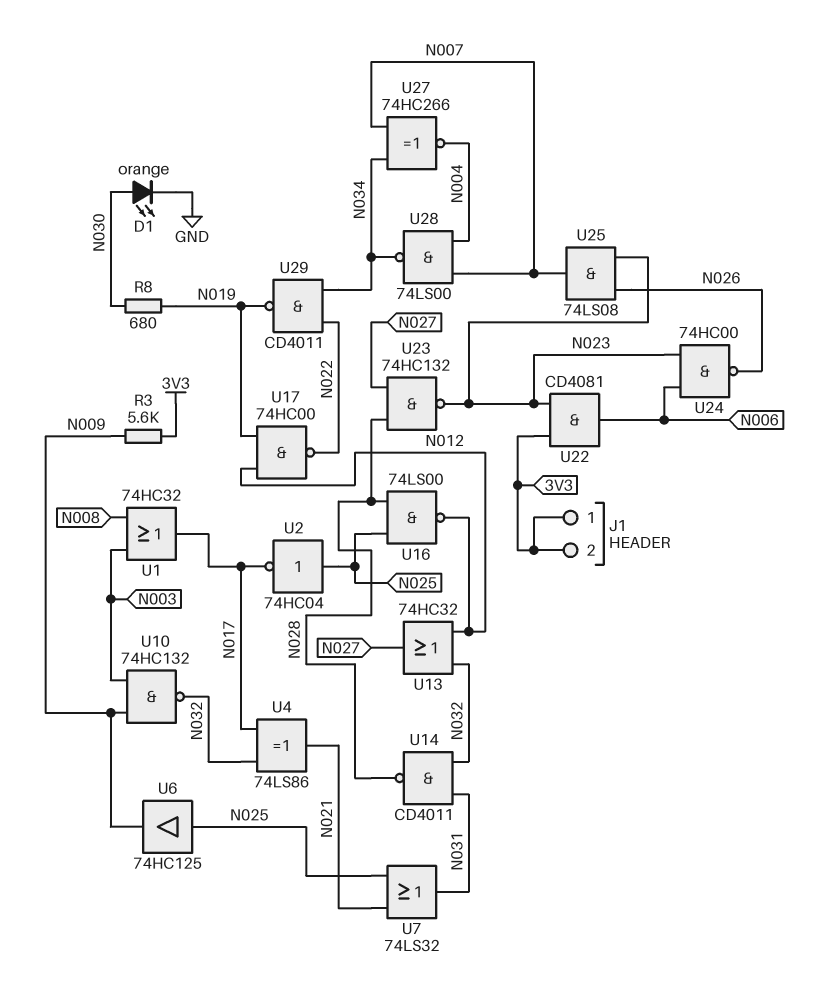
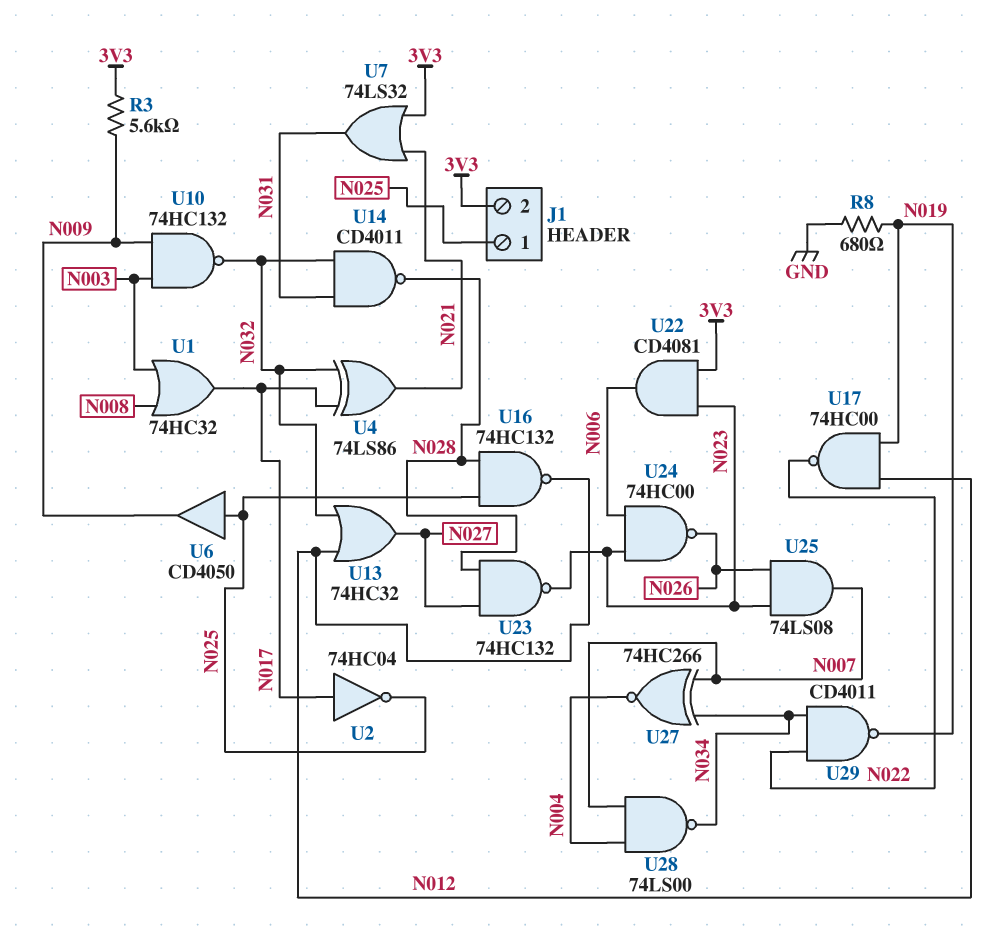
D1: LED orange (A N030, K GND) -> none
J1 pin 1: 3V3 -> N025
R8: 680 (N019, N030) -> 680 (GND, N019)
U2: NOT 74HC04 (in N025, out N017) -> NOT 74HC04 (in N017, out N025)
U6: buffer 74HC125 (in N025, out N009) -> buffer CD4050 (in N025, out N009)
U7: OR 74LS32 (in N021, in N025, out N031) -> OR 74LS32 (in 3V3, in N021, out N031)
U16: NAND 74LS00 (in N025, in N028, out N012) -> NAND 74HC132 (in N025, in N028, out N012)

